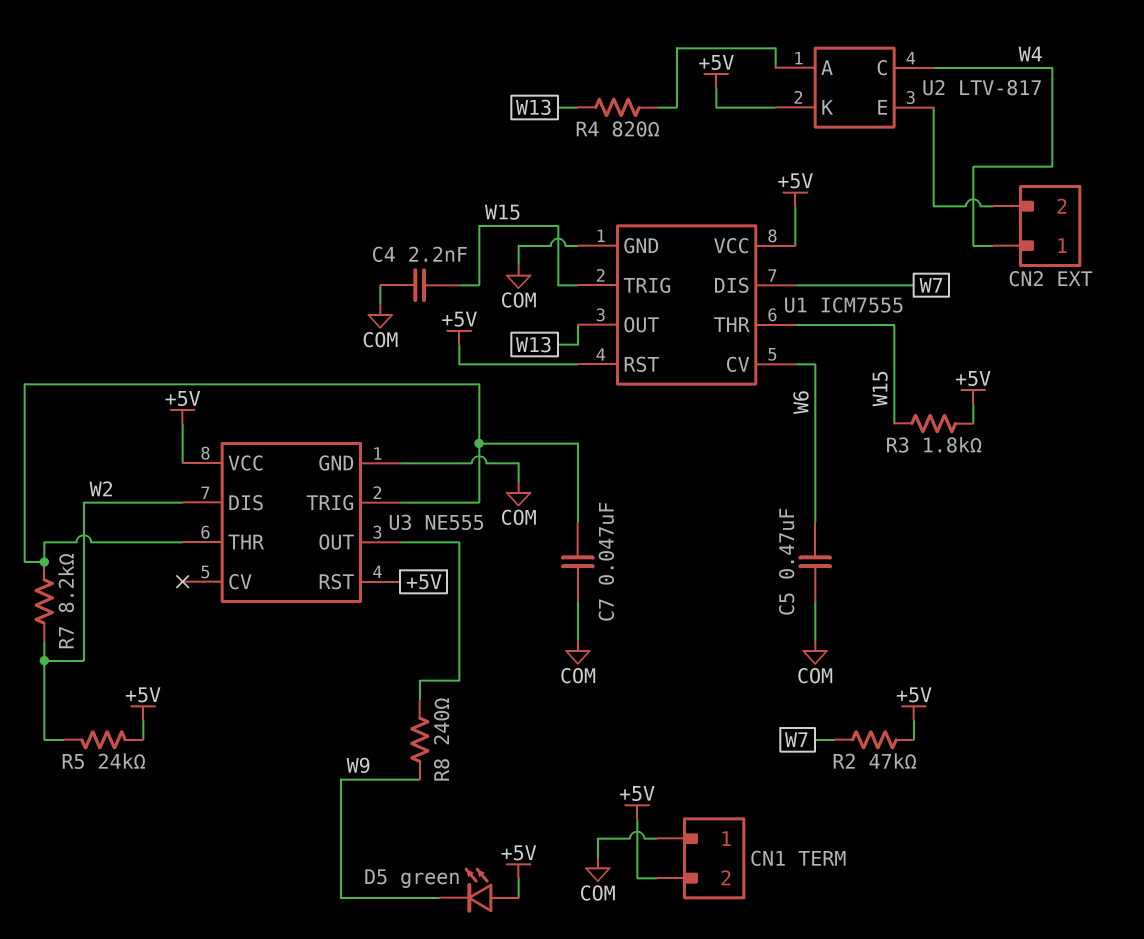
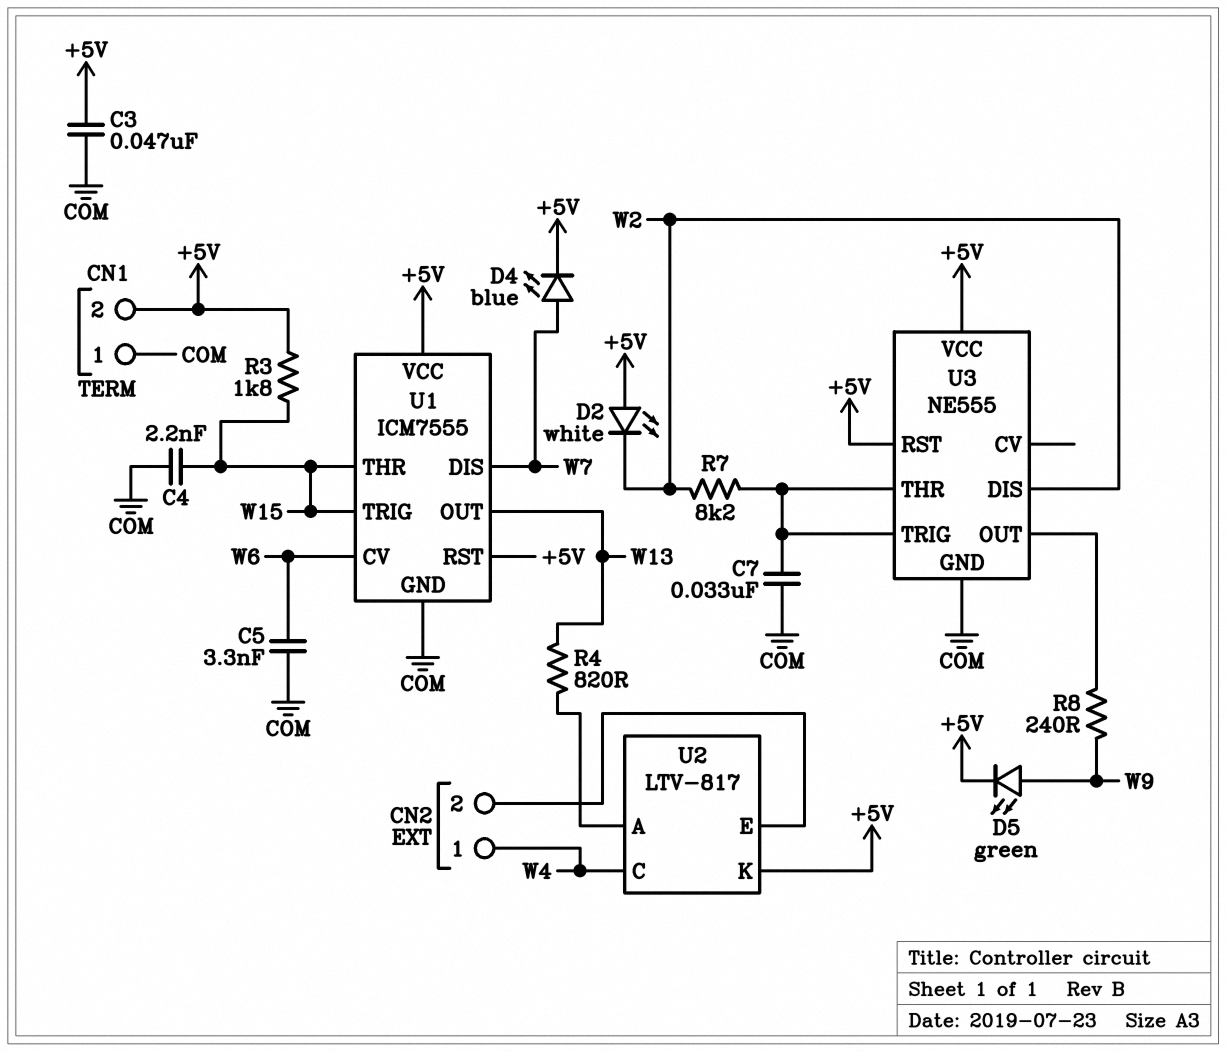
C3: none -> 47nF (+5V, COM)
C5: 470nF (COM, W6) -> 3.3nF (COM, W6)
C7: 47nF (COM, U3/THR) -> 33nF (COM, U3/THR)
D2: none -> LED white (A +5V, K W2)
D4: none -> LED blue (A W7, K +5V)
D5: LED green (A +5V, K W9) -> LED green (A W9, K +5V)
R2: 47k (+5V, W7) -> none
R5: 24k (+5V, W2) -> none

